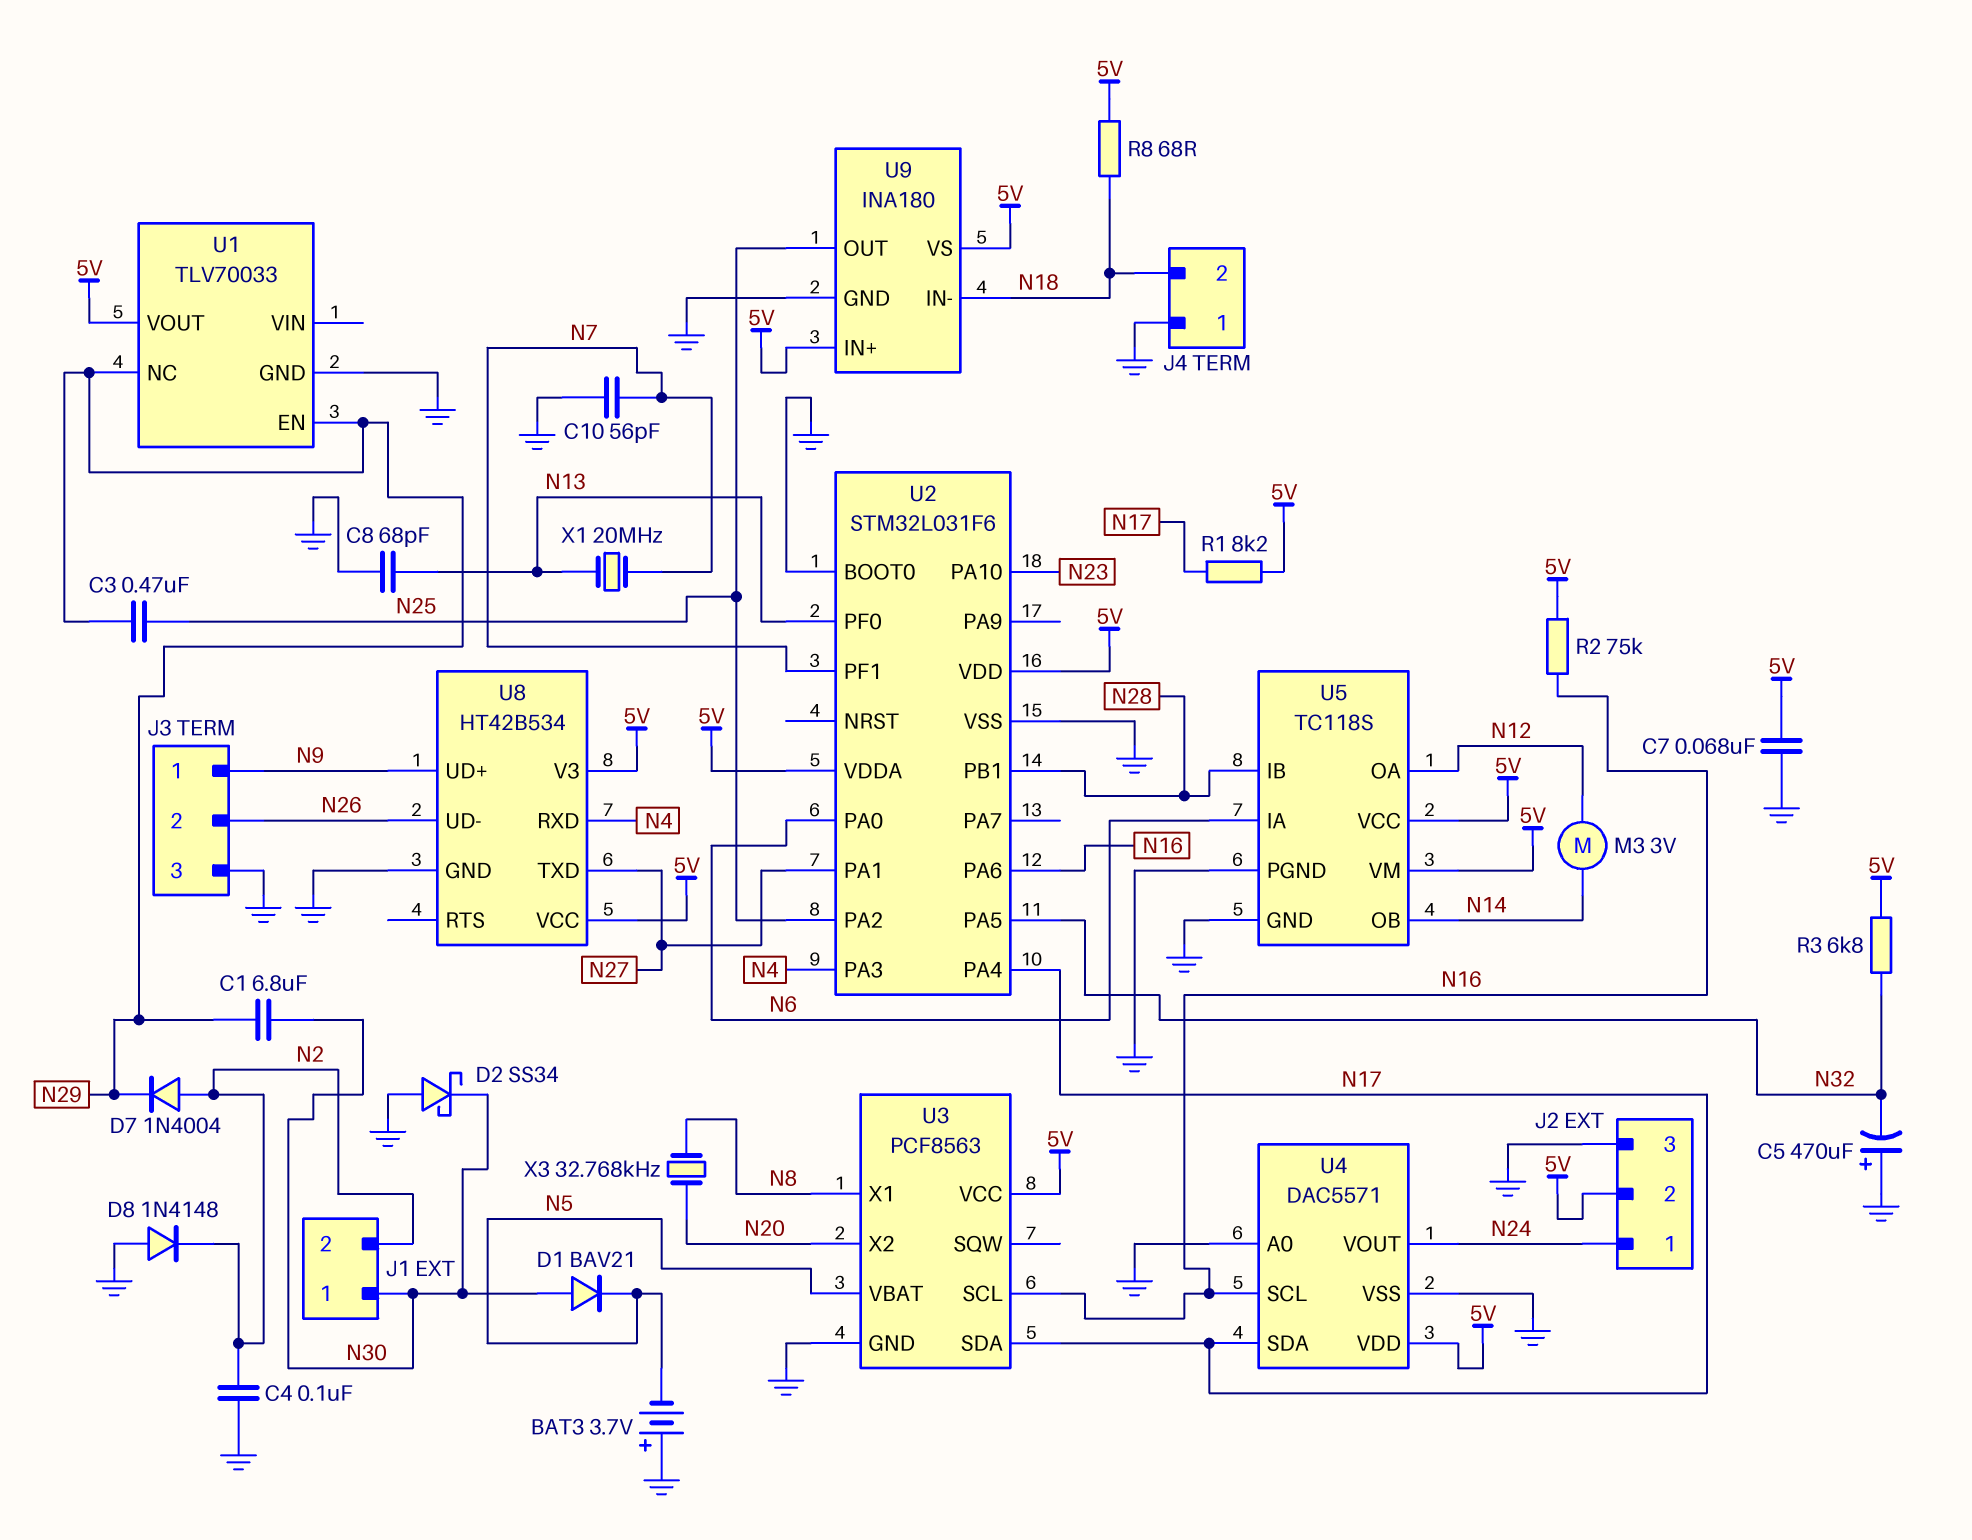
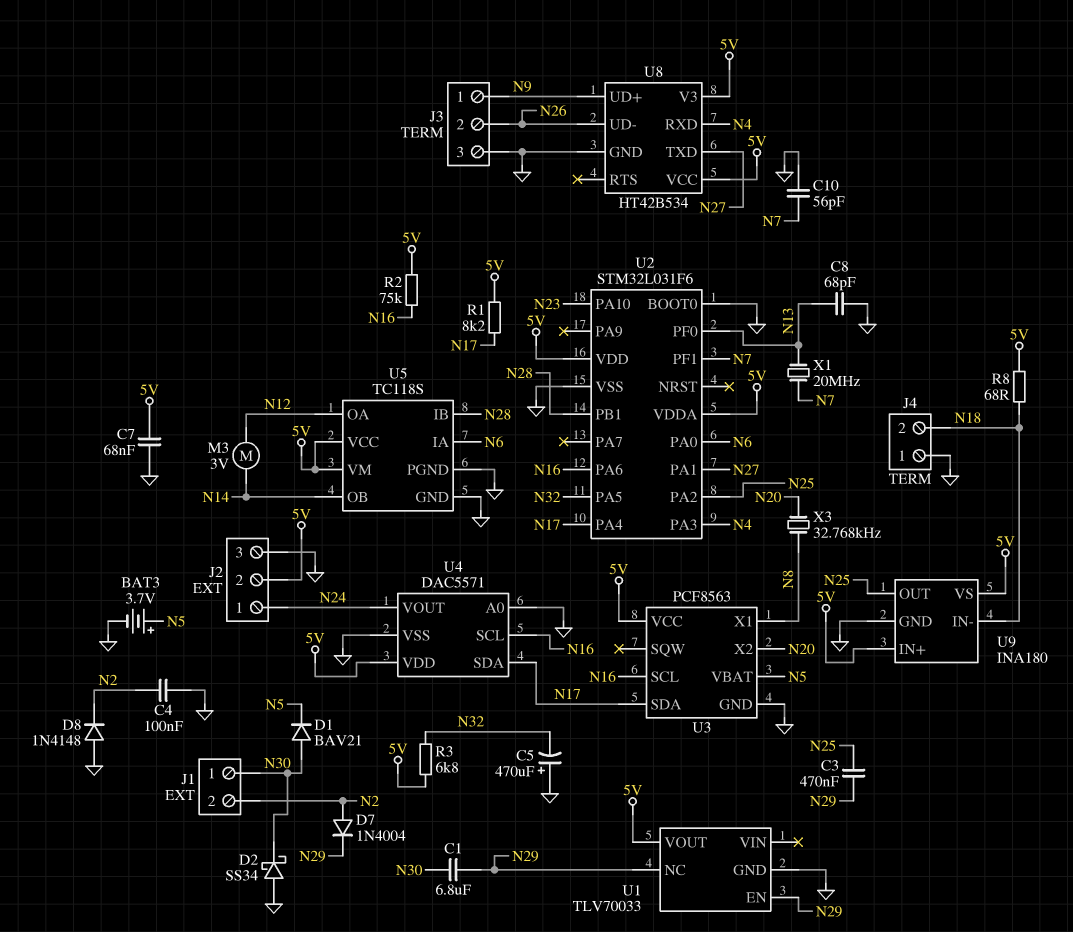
BAT3: 3.7V (plus GND, minus N5) -> 3.7V (plus N5, minus GND)

